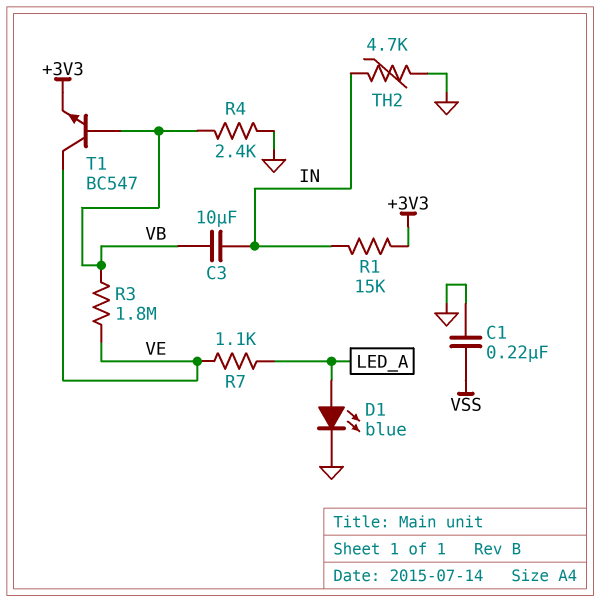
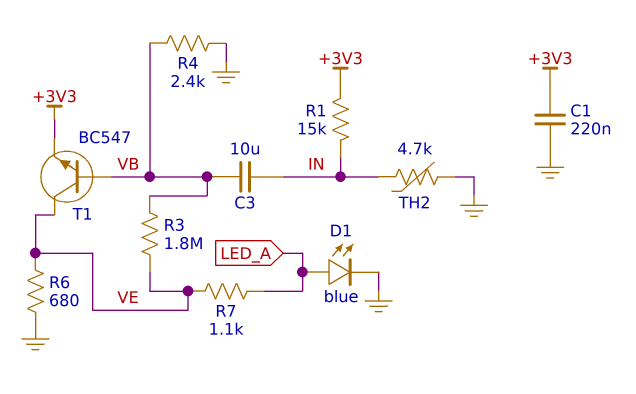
C1: 220nF (GND, VSS) -> 220nF (+3V3, GND)
R6: none -> 680 (GND, VE)

